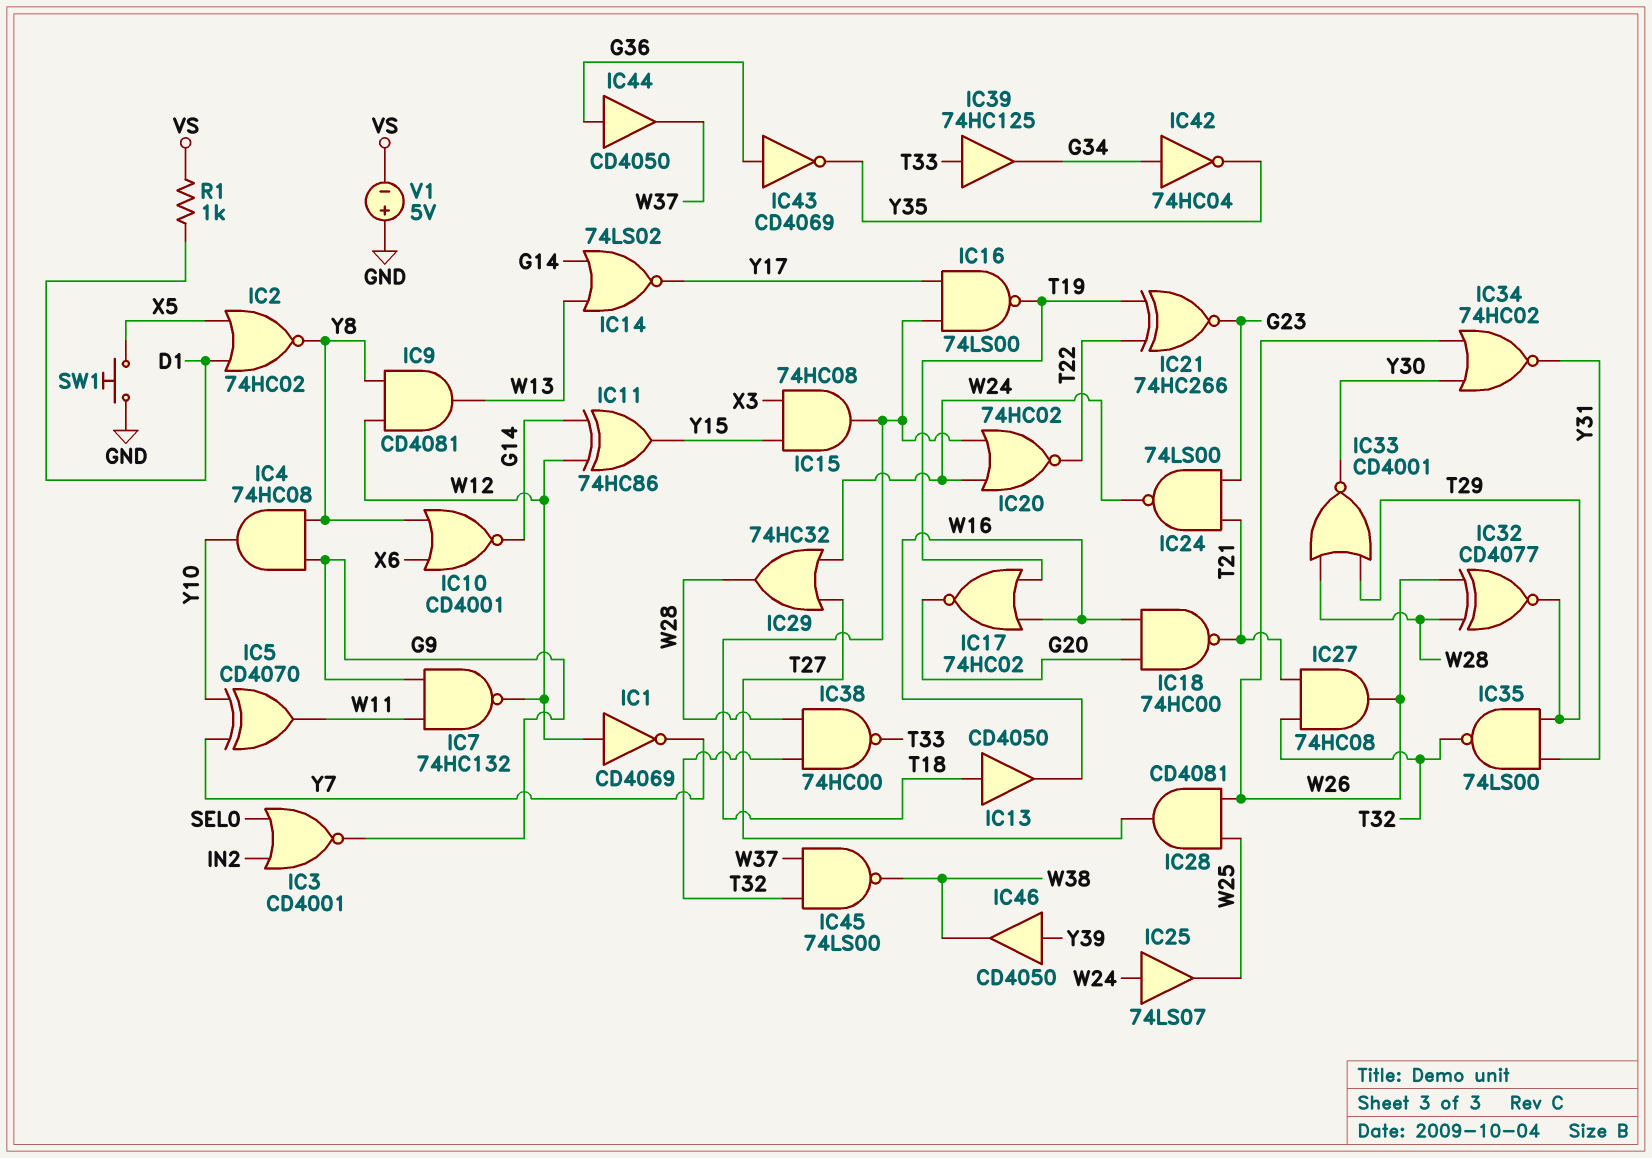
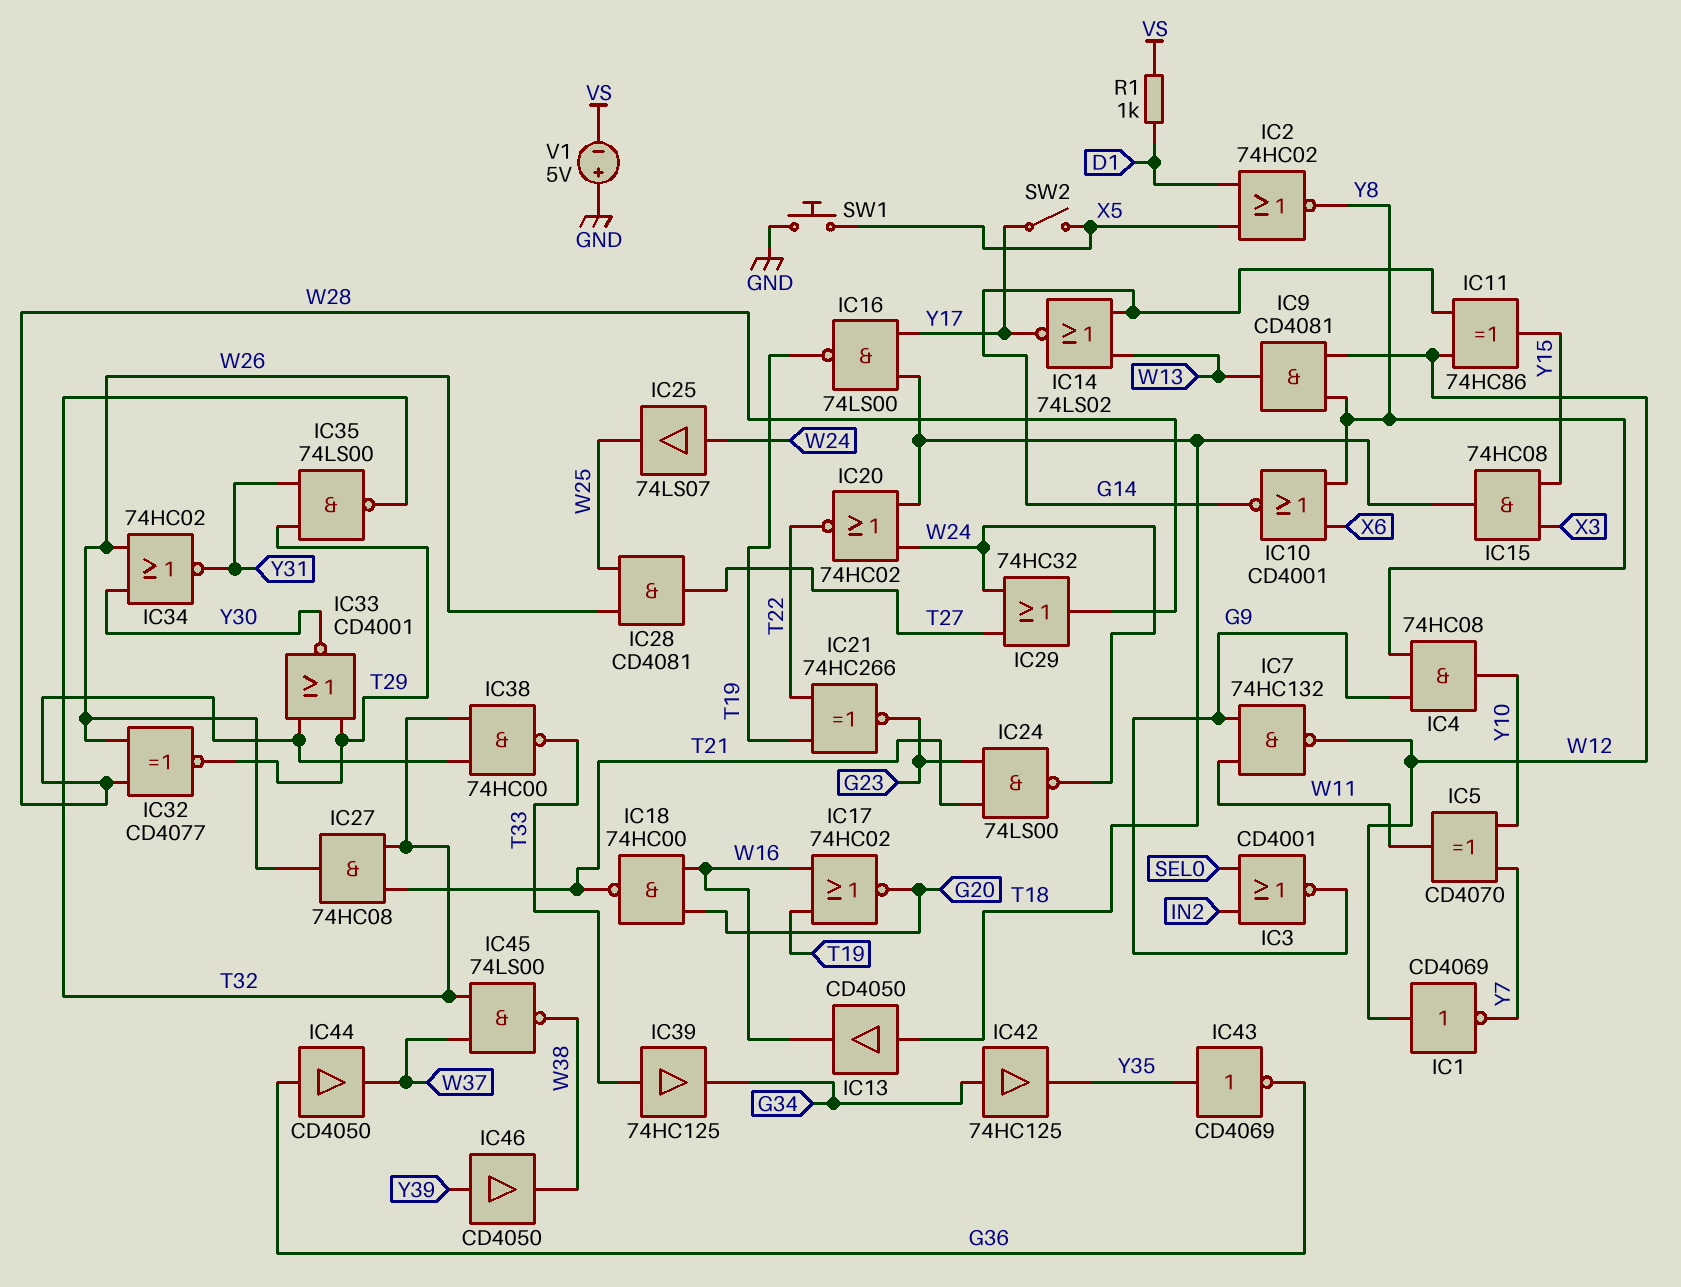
IC42: NOT 74HC04 (in G34, out Y35) -> buffer 74HC125 (in G34, out Y35)
IC43: NOT CD4069 (in G36, out Y35) -> NOT CD4069 (in Y35, out G36)
SW2: none -> switch (X5, Y17)

